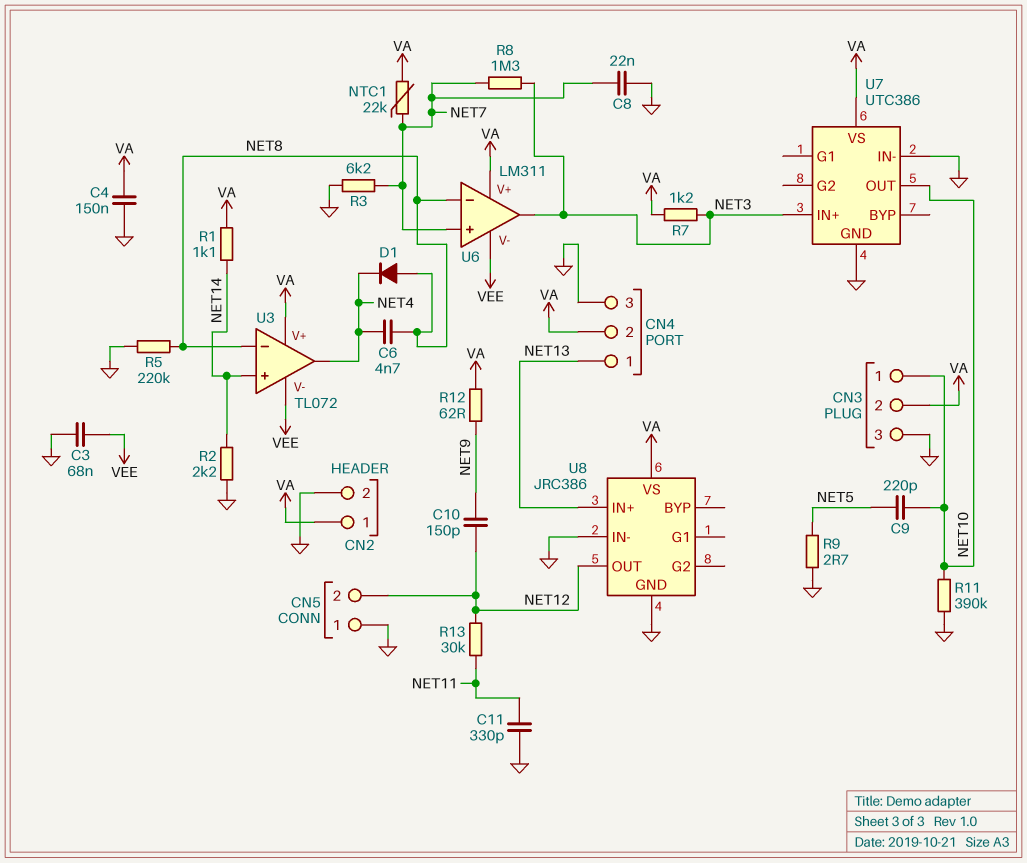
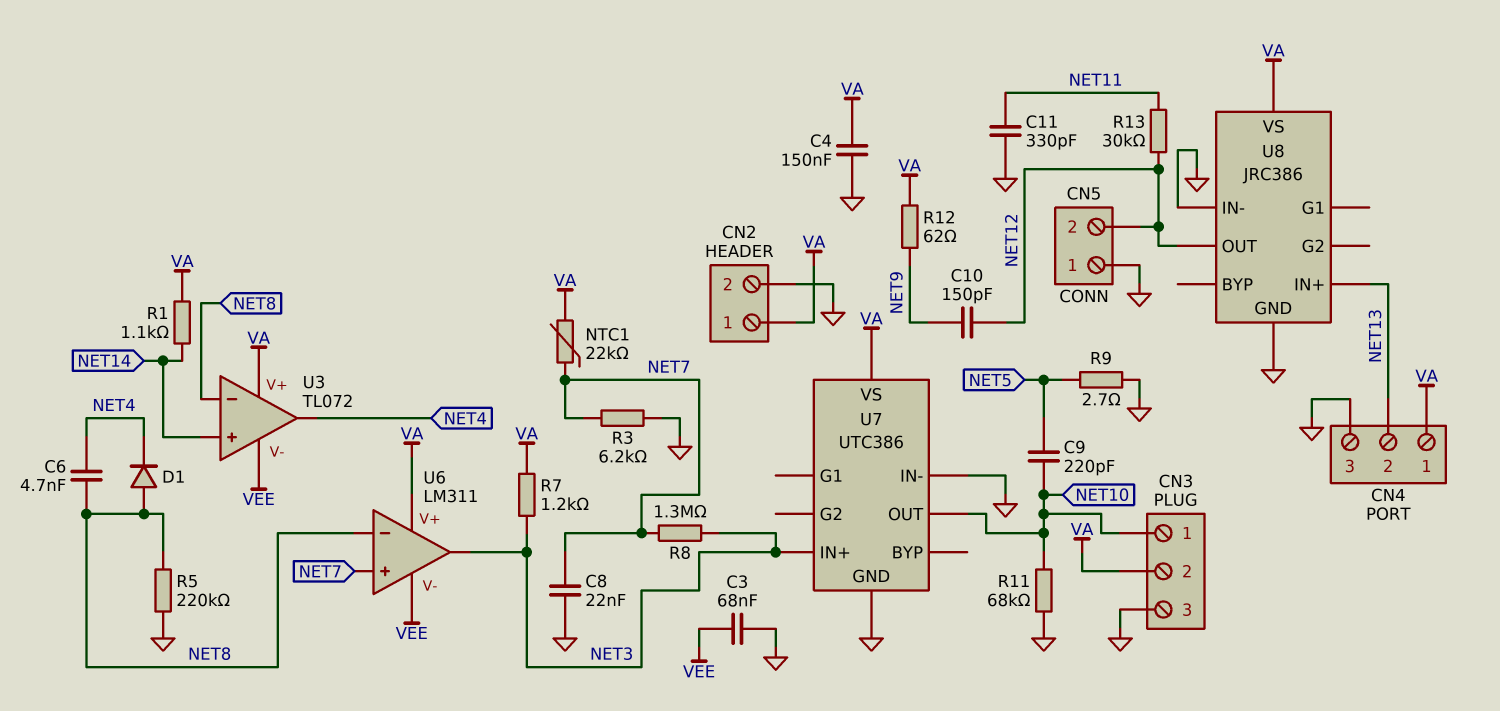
CN4 pin 1: NET13 -> VA
CN4 pin 2: VA -> NET13
R2: 2.2k (GND, NET14) -> none
R11: 390k (GND, NET10) -> 68k (GND, NET10)

